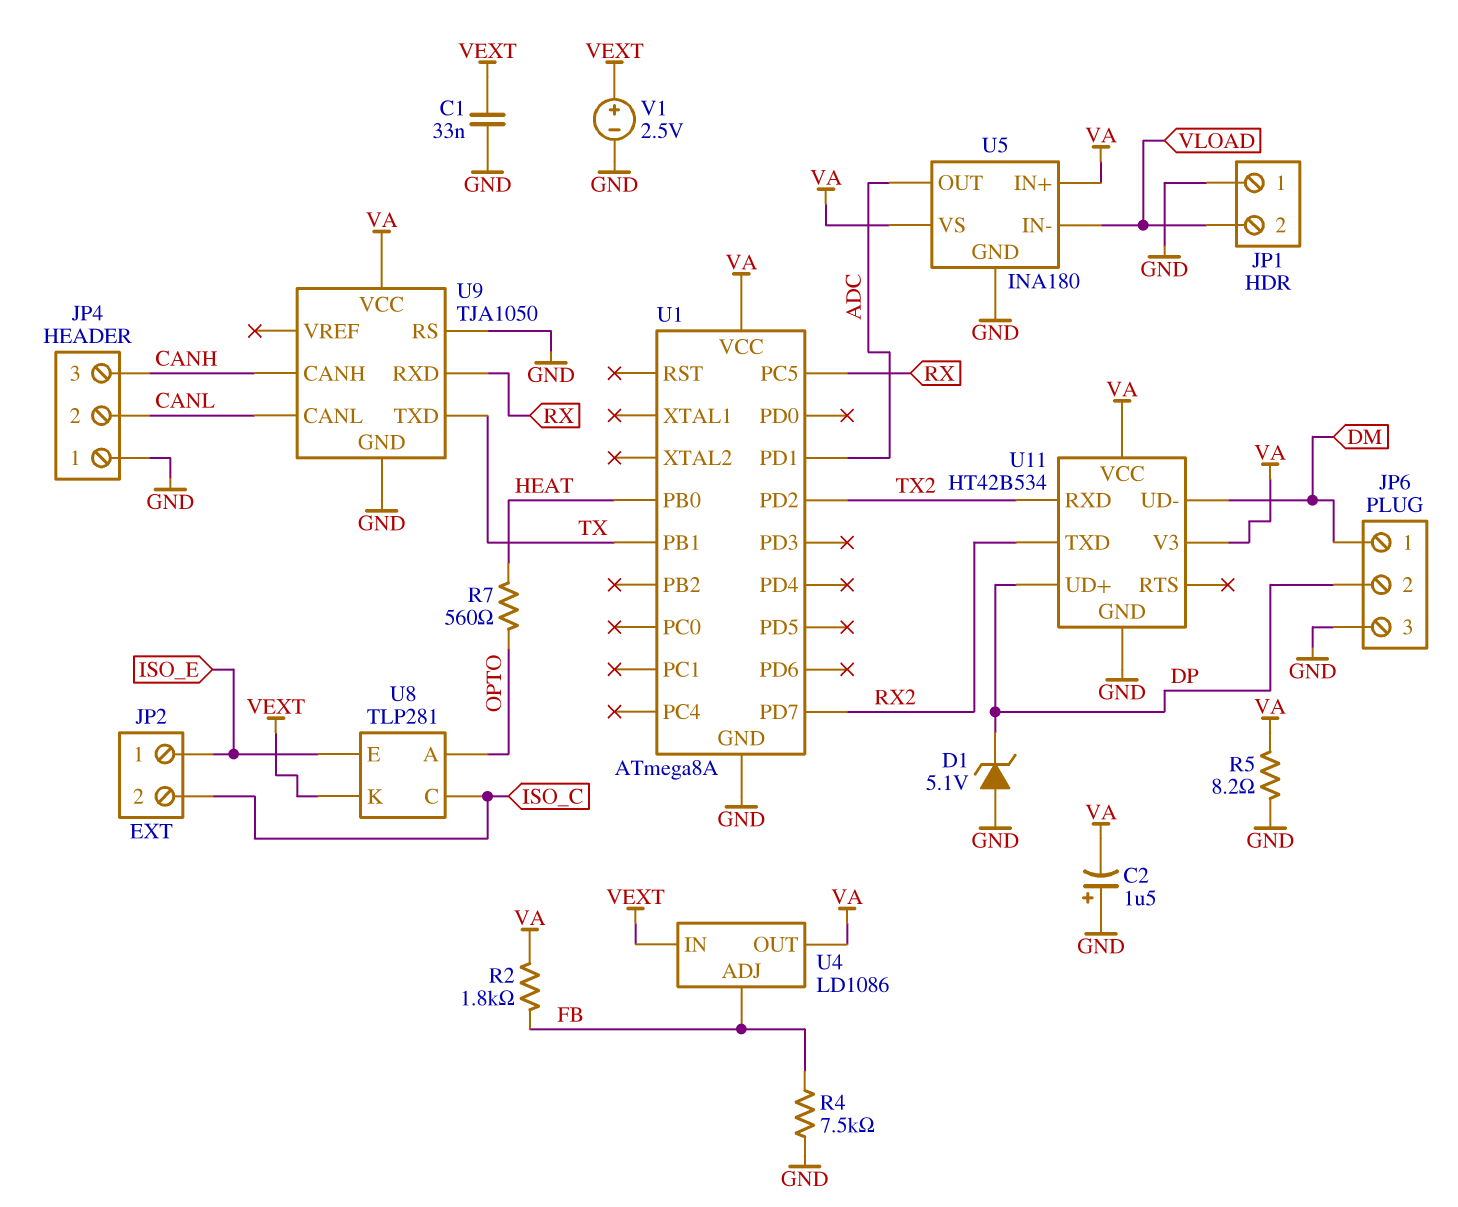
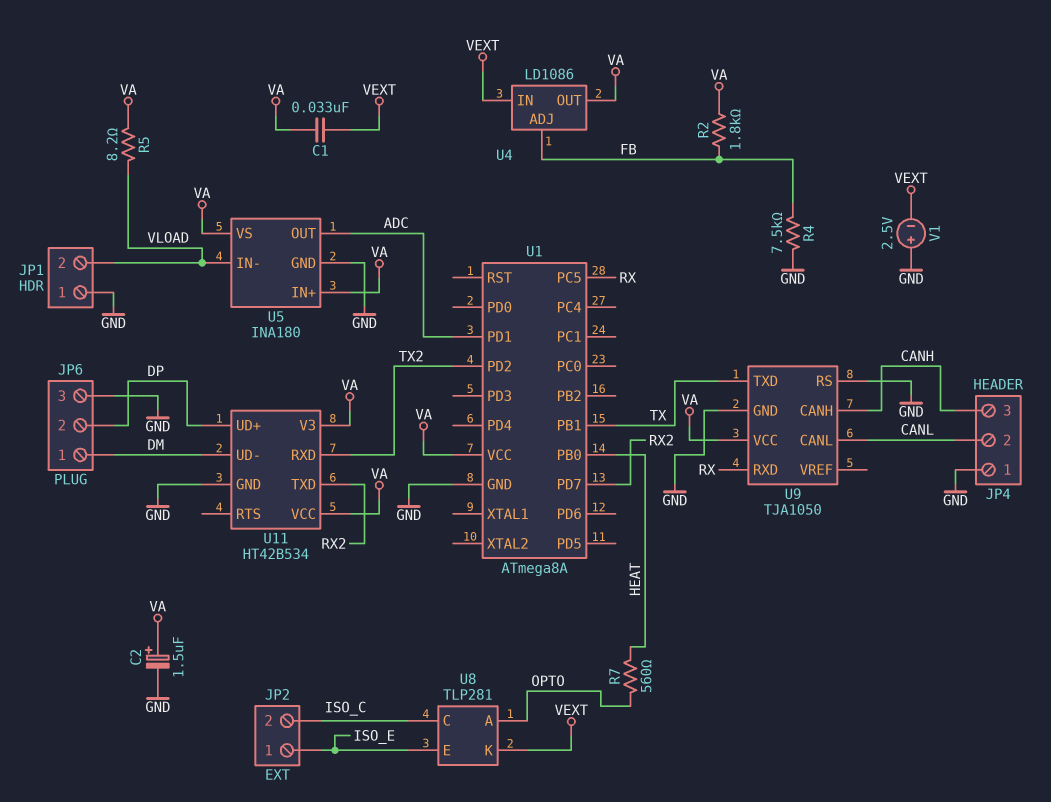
C1: 33nF (GND, VEXT) -> 33nF (VA, VEXT)
C2: 1.5uF (plus GND, minus VA) -> 1.5uF (plus VA, minus GND)
D1: zener 5.1V (A GND, K DP) -> none
R5: 8.2 (GND, VA) -> 8.2 (VA, VLOAD)
V1: 2.5V (plus VEXT, minus GND) -> 2.5V (plus GND, minus VEXT)

